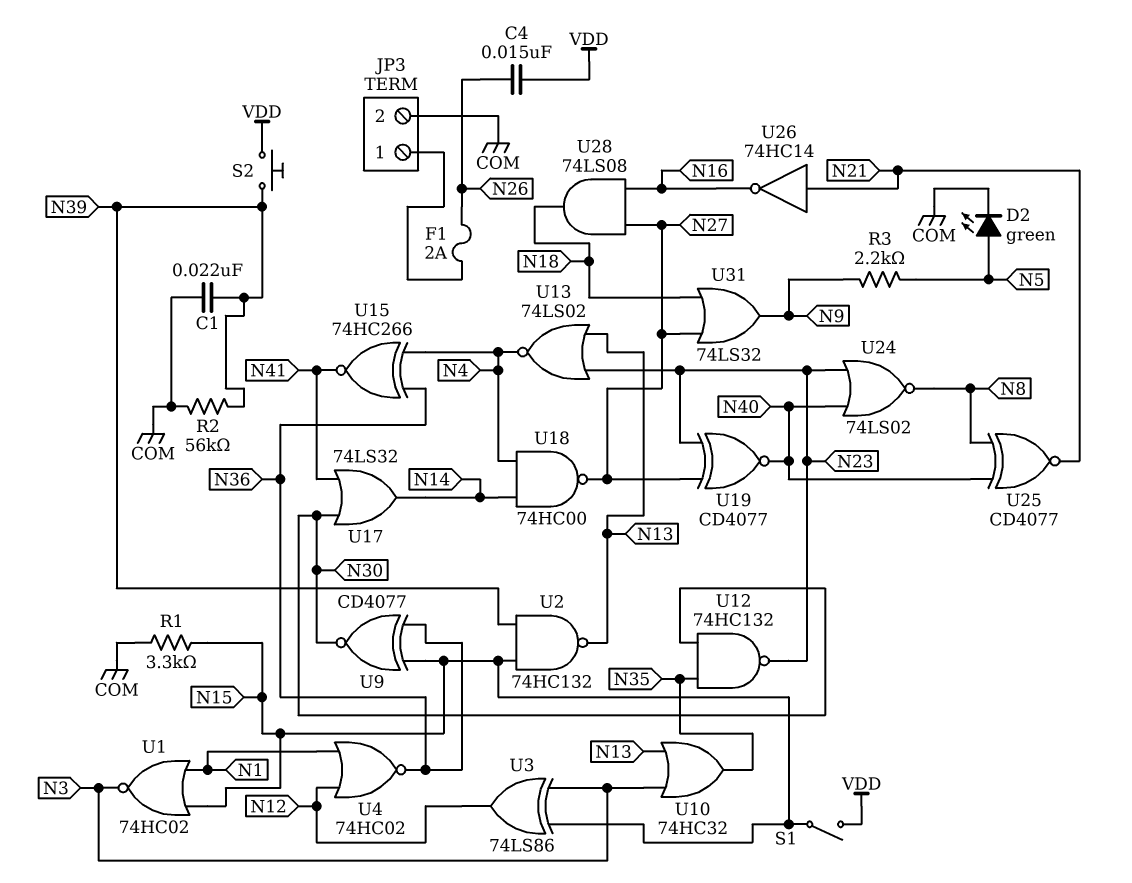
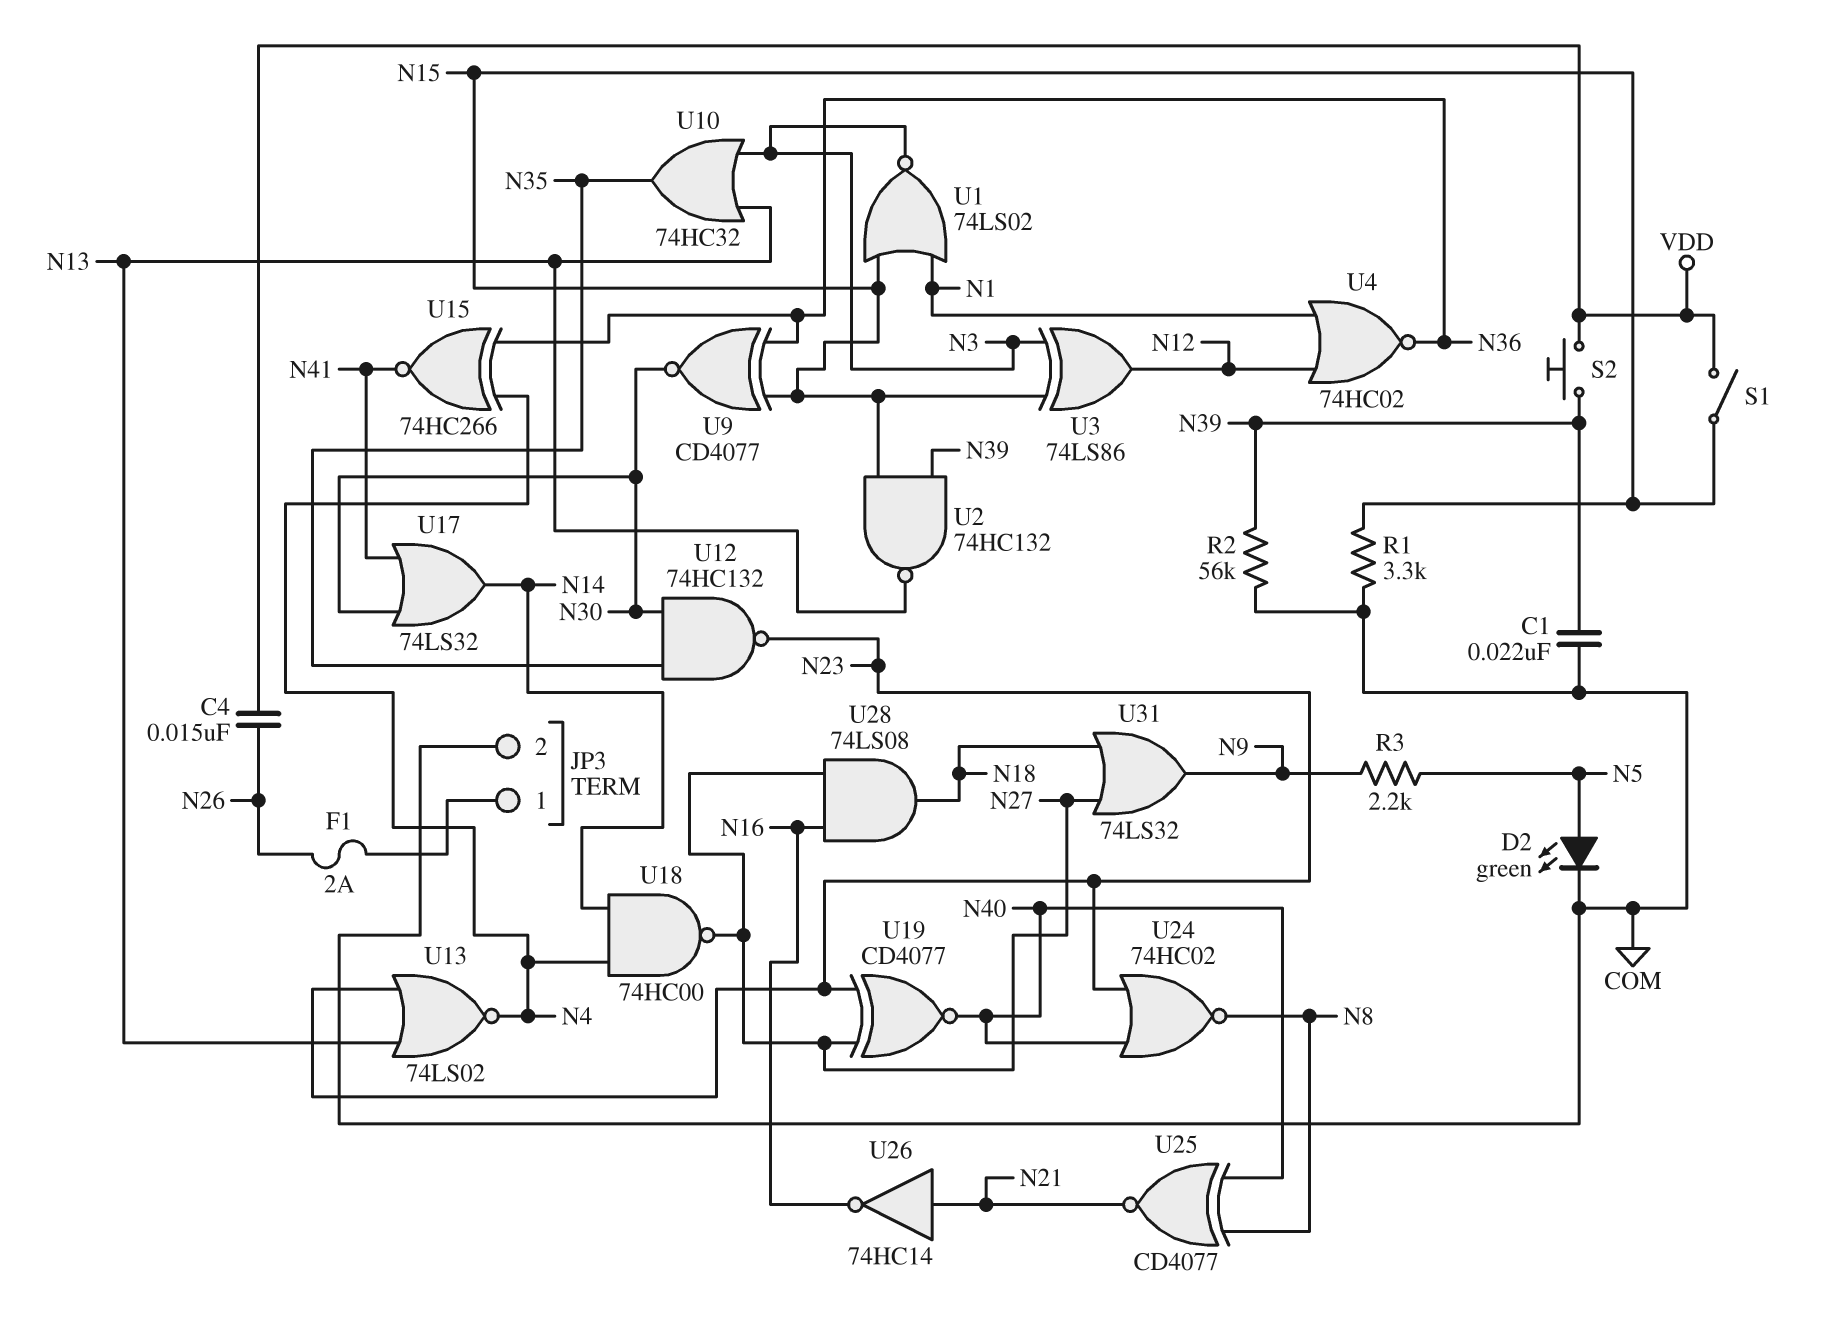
U1: NOR 74HC02 (in N1, in N15, out N3) -> NOR 74LS02 (in N1, in N15, out N3)
U24: NOR 74LS02 (in N23, in N40, out N8) -> NOR 74HC02 (in N23, in N40, out N8)

